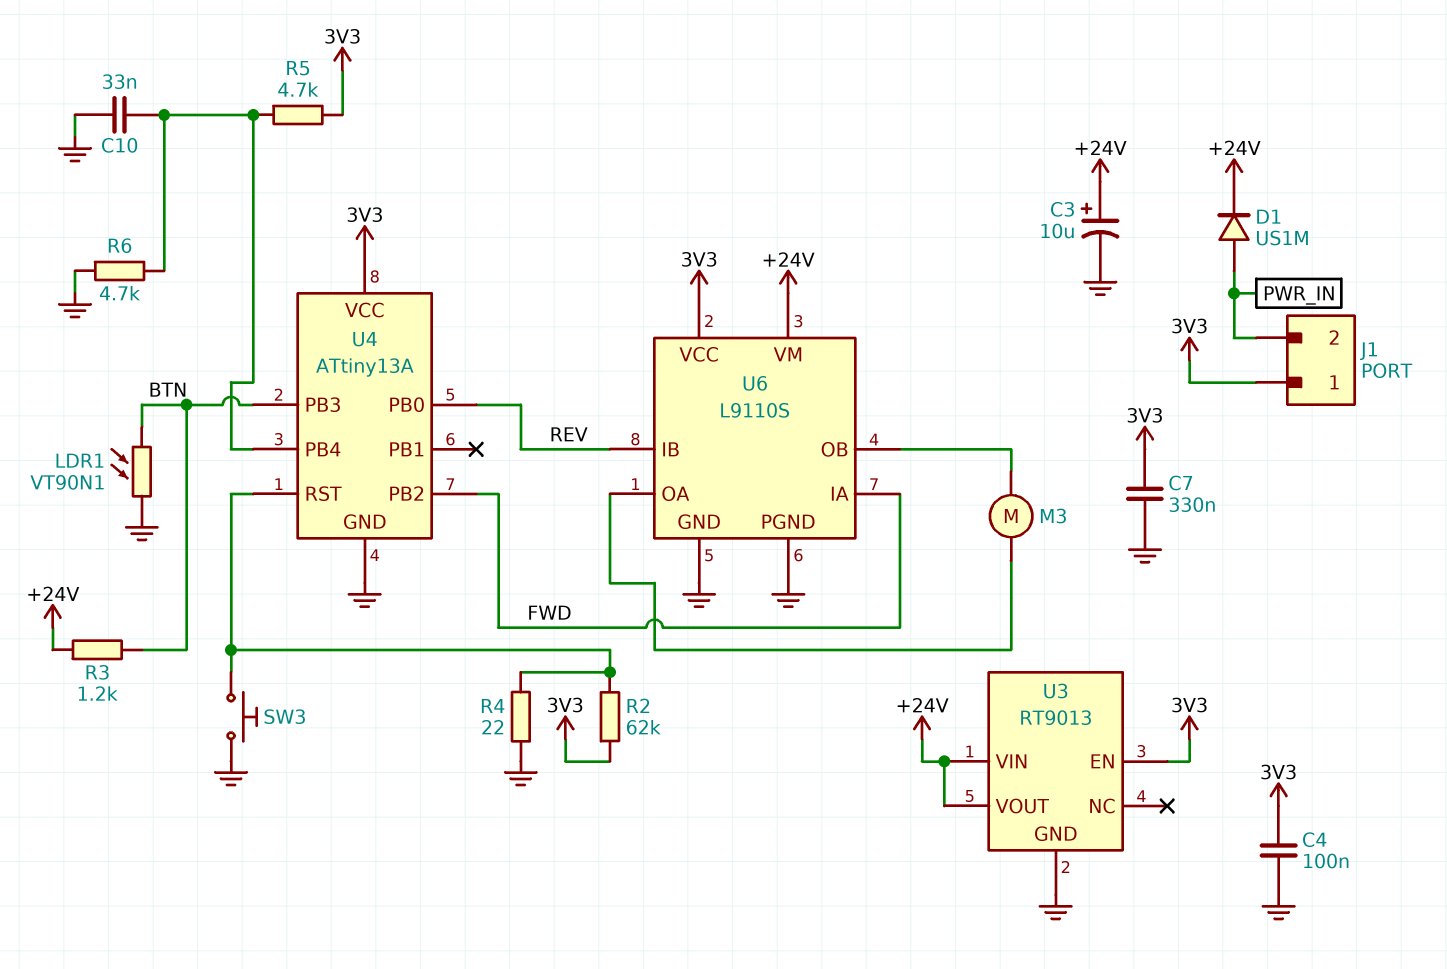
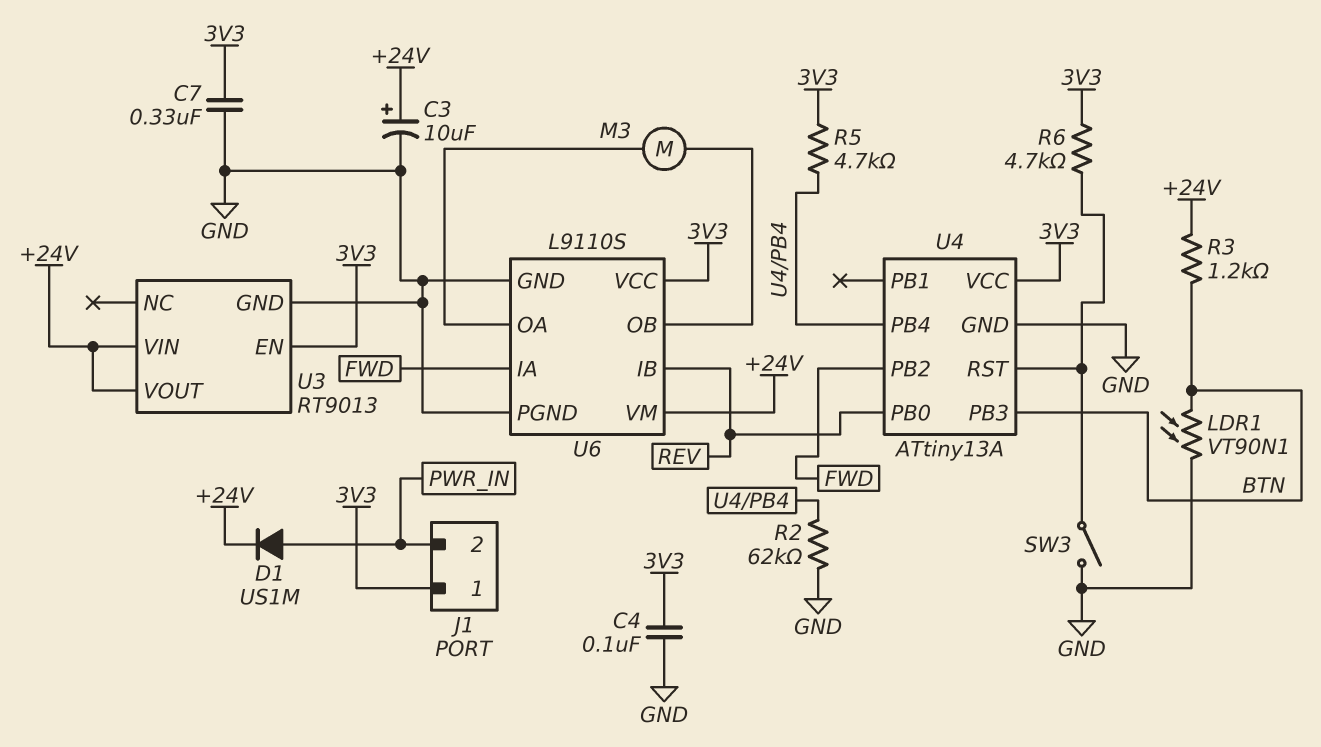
C10: 33nF (GND, U4/PB4) -> none
R2: 62k (3V3, U4/RST) -> 62k (GND, U4/PB4)
R4: 22 (GND, U4/RST) -> none
R6: 4.7k (GND, U4/PB4) -> 4.7k (3V3, U4/RST)
SW3: button (GND, U4/RST) -> switch (GND, U4/RST)

